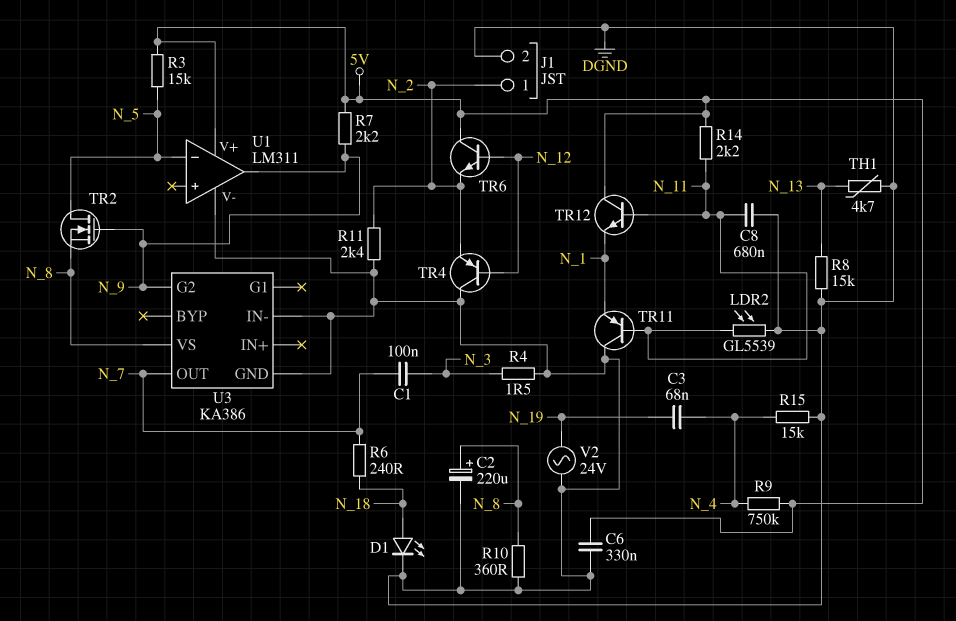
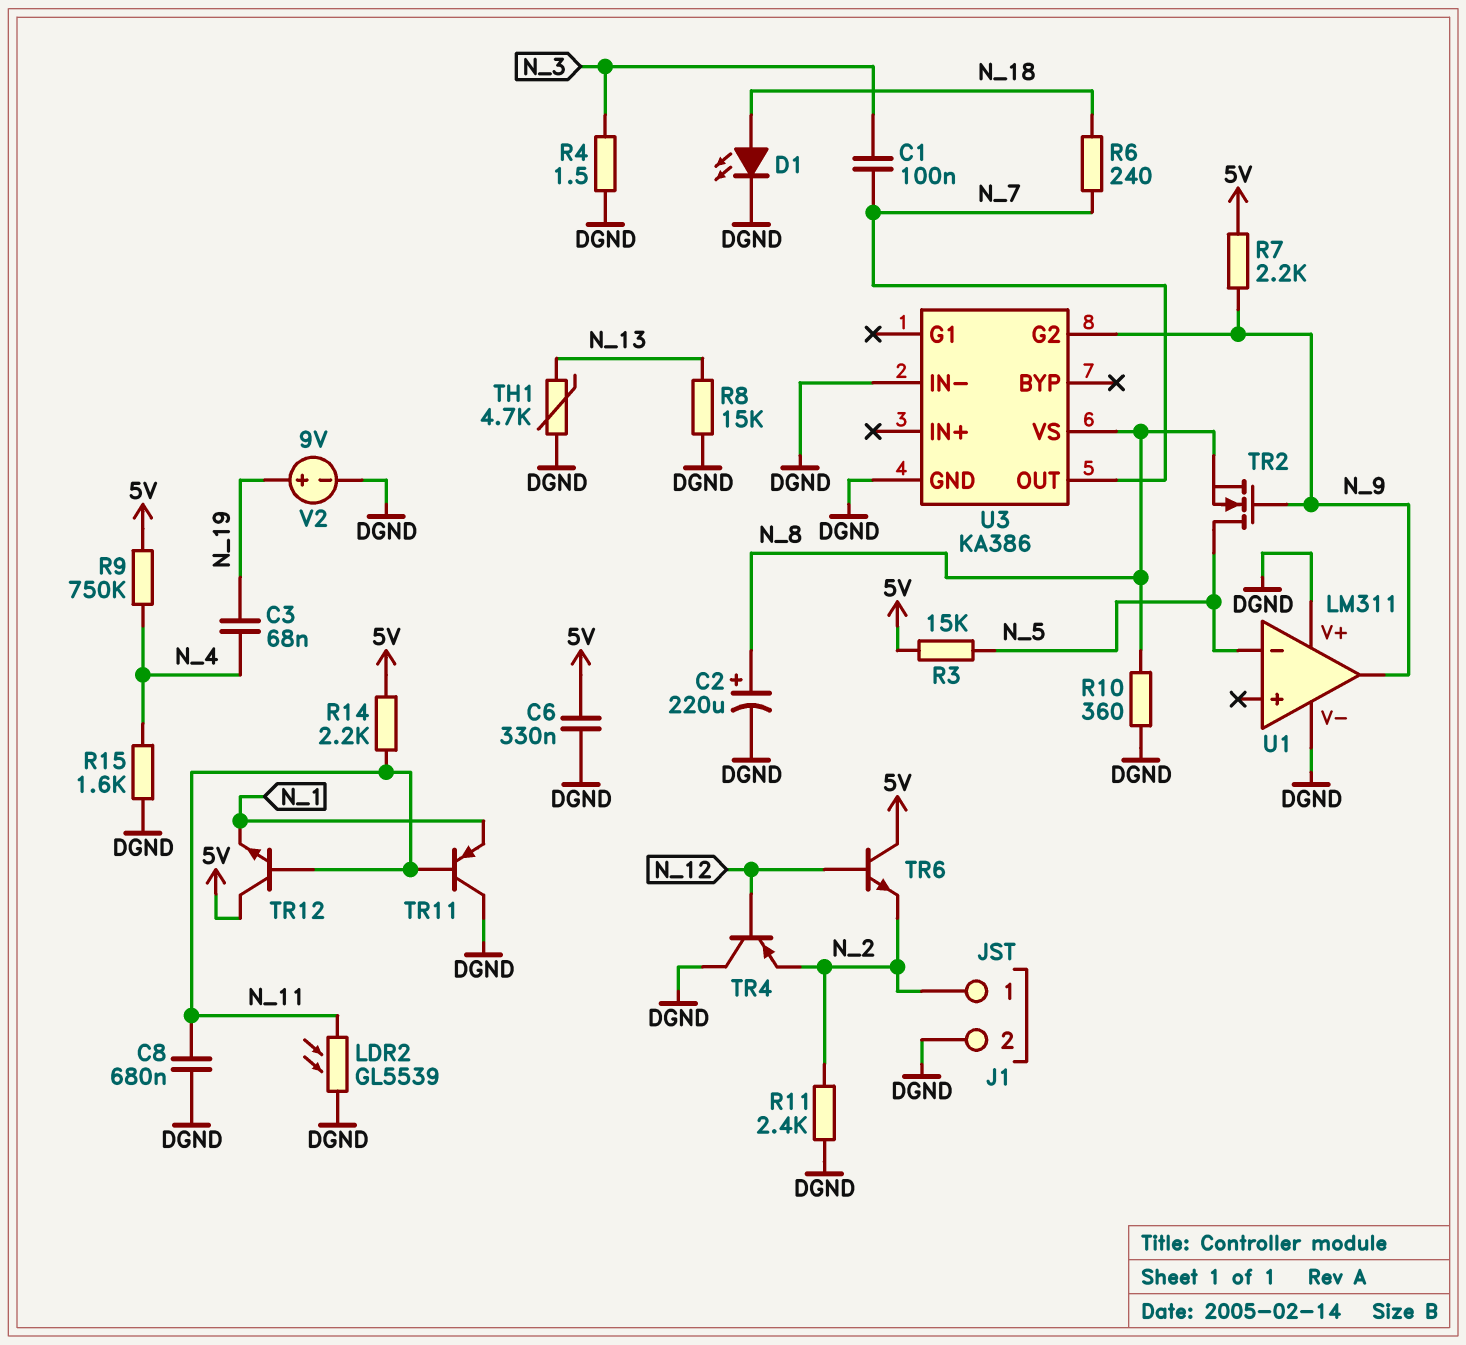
R15: 15k (DGND, N_4) -> 1.6k (DGND, N_4)
U1 pin V+: 5V -> DGND
V2: AC 24V (DGND, N_19) -> 9V (plus N_19, minus DGND)

